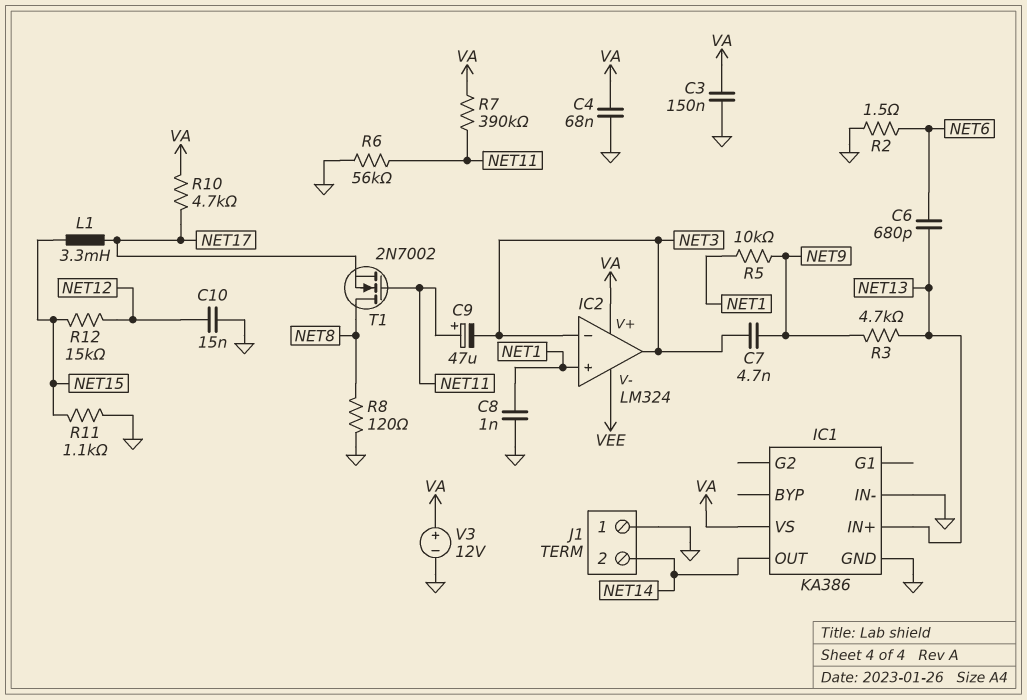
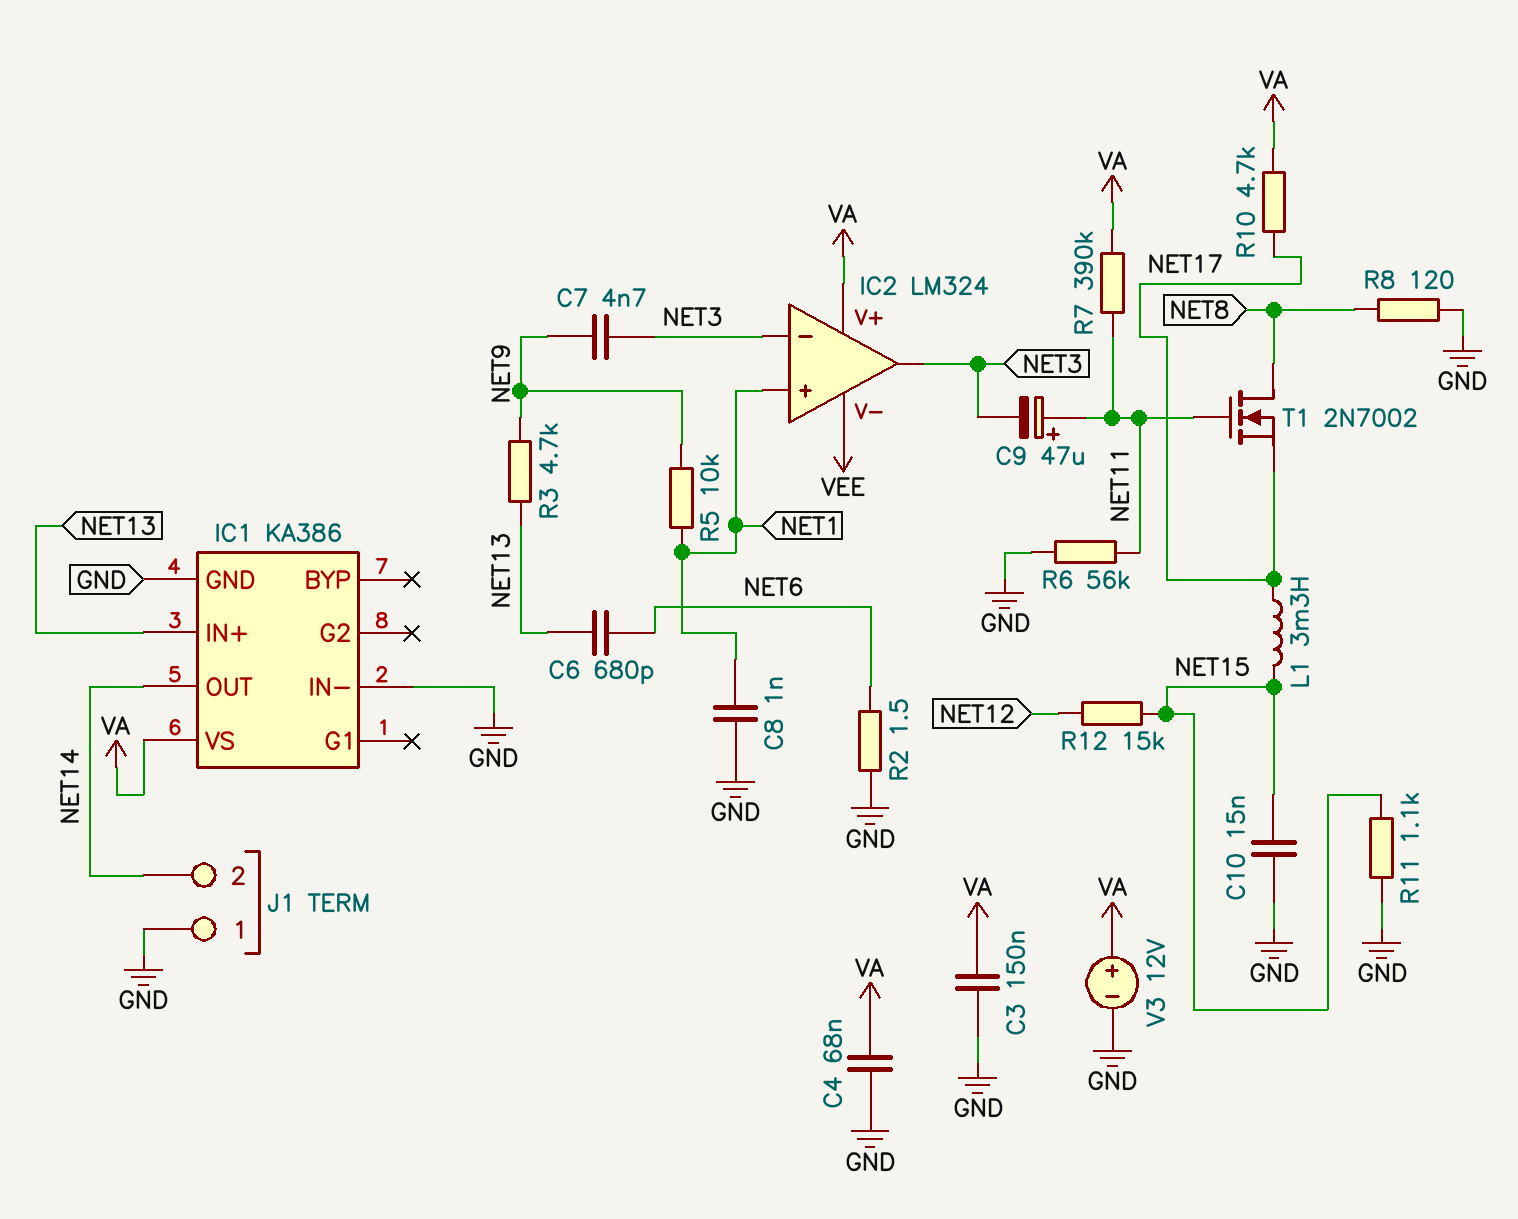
C10: 15nF (GND, NET12) -> 15nF (GND, NET15)

